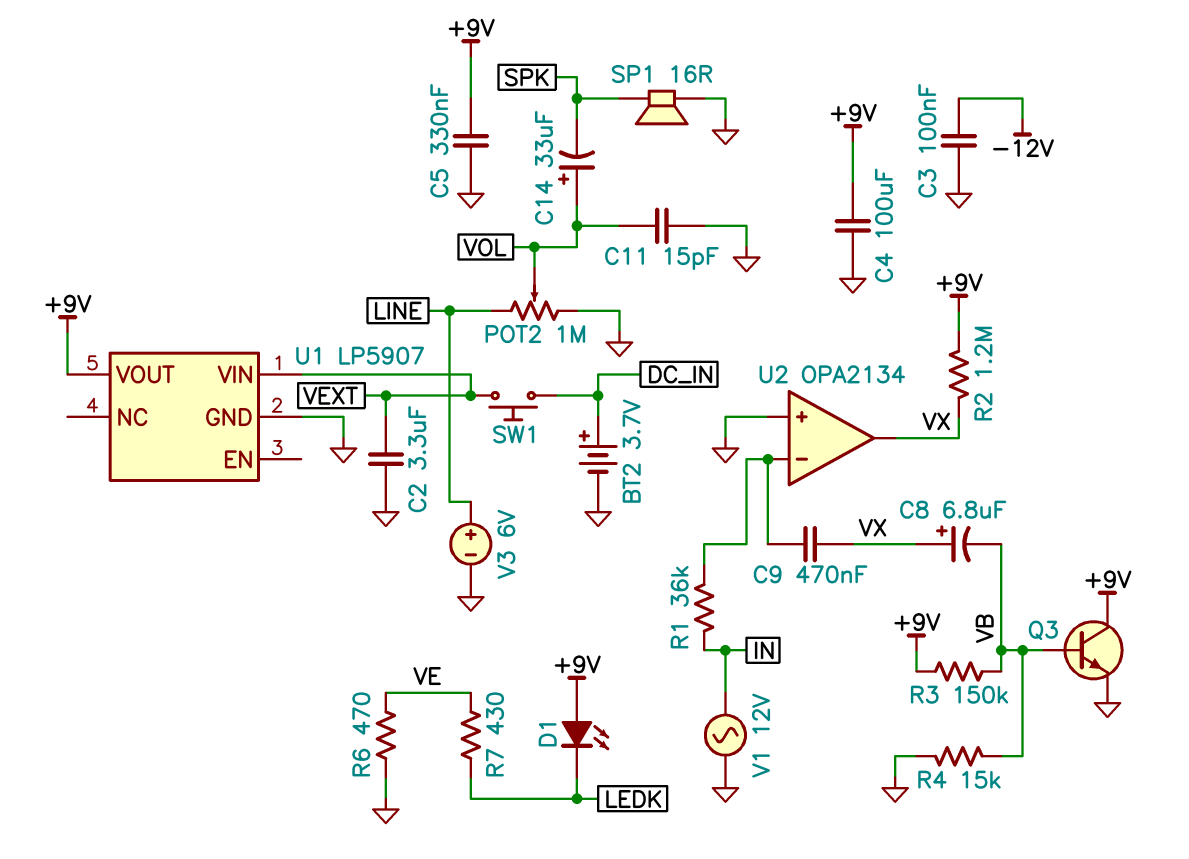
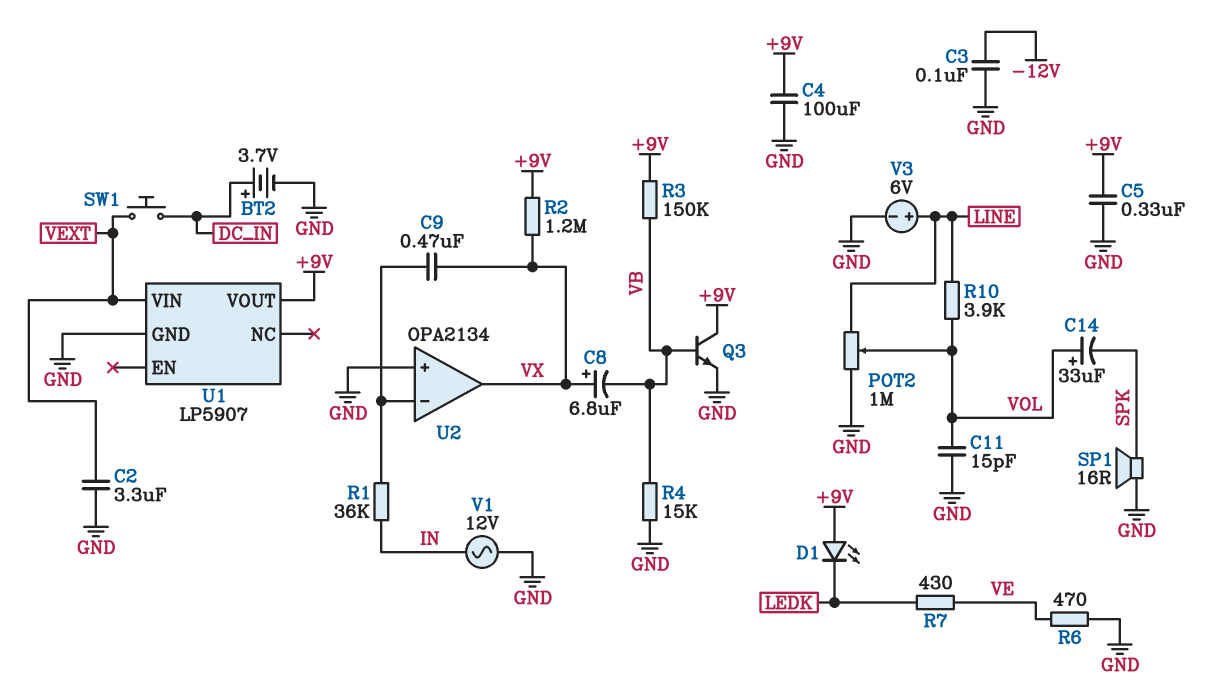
R10: none -> 3.9k (LINE, VOL)

